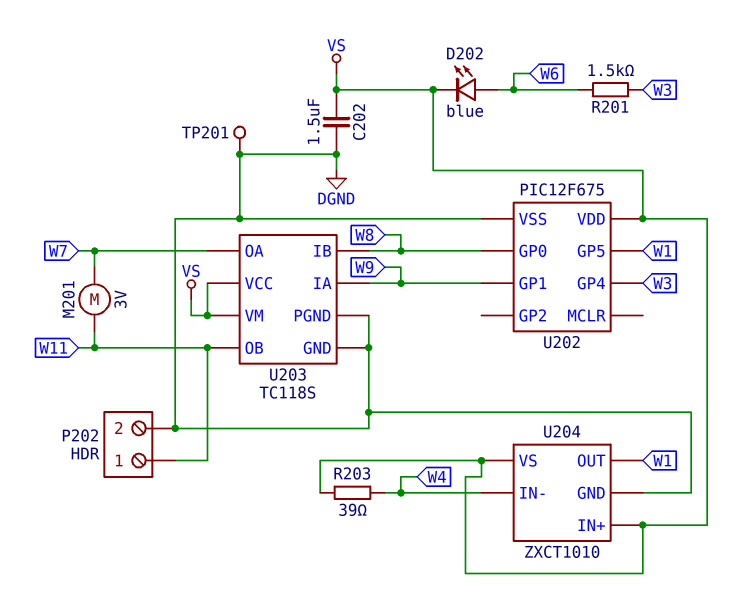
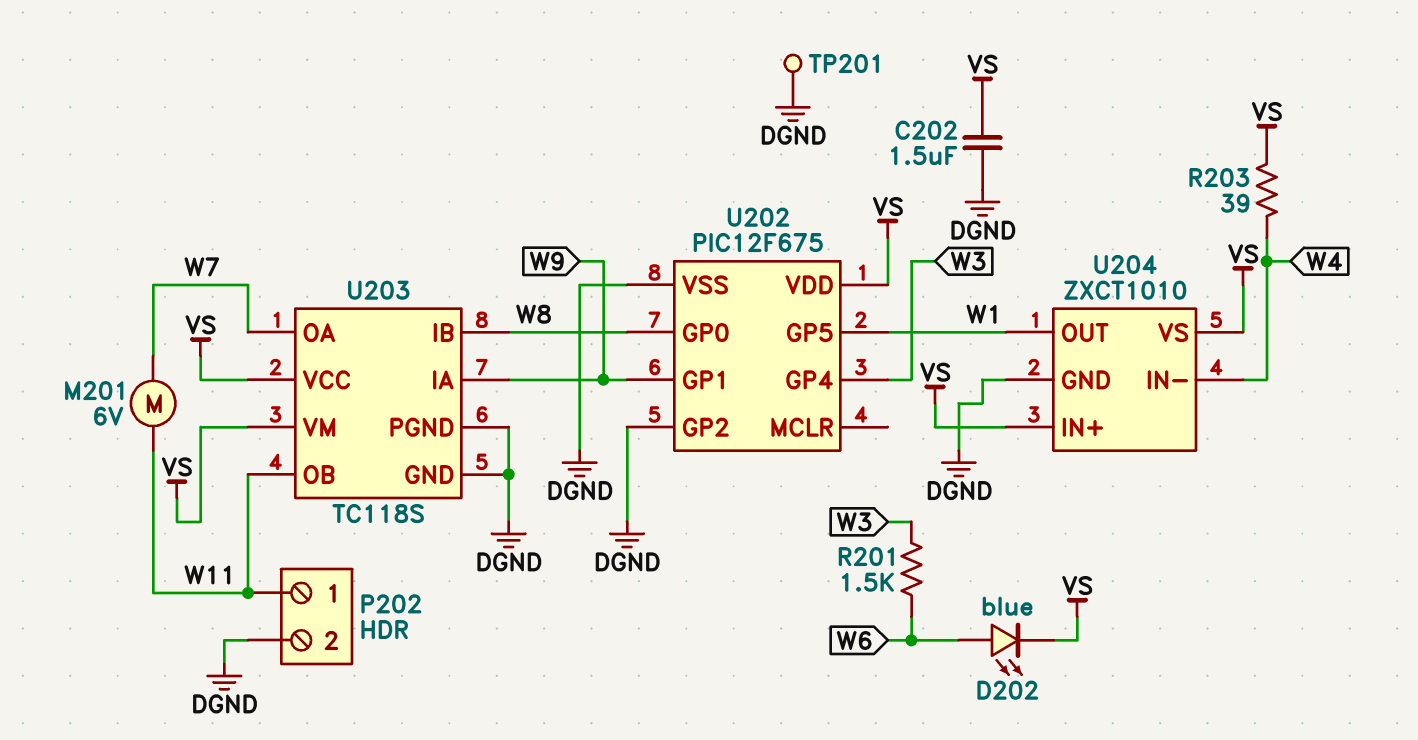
M201: motor 3V (W7, W11) -> motor 6V (W7, W11)
U202 pin GP2: none -> DGND

